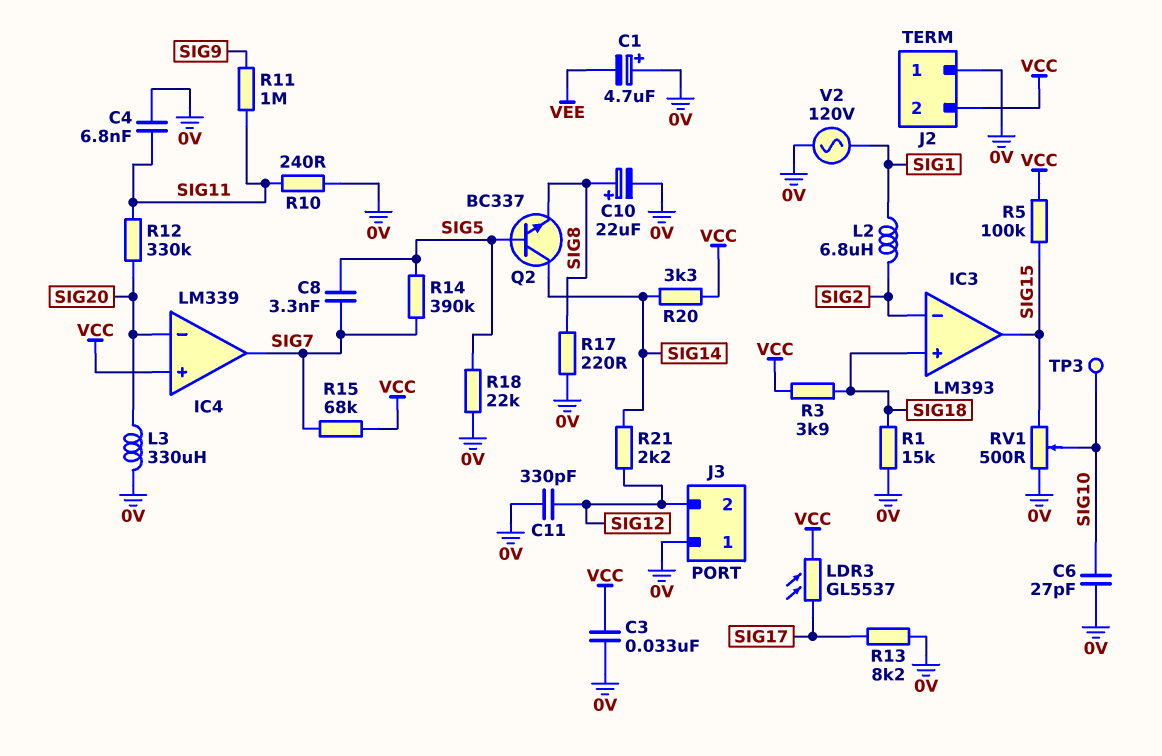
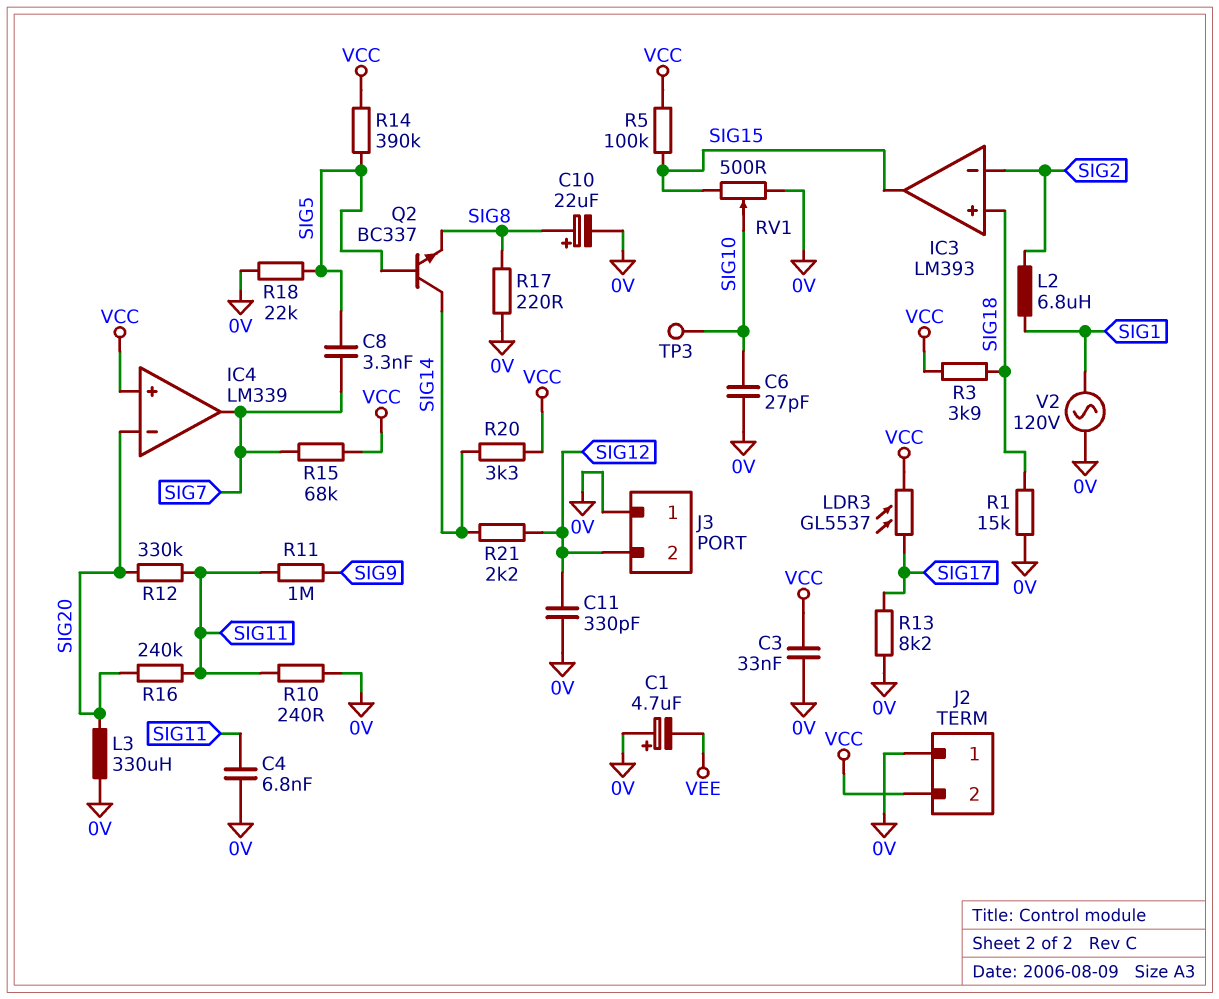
R14: 390k (SIG5, SIG7) -> 390k (SIG5, VCC)
R16: none -> 240k (SIG11, SIG20)

